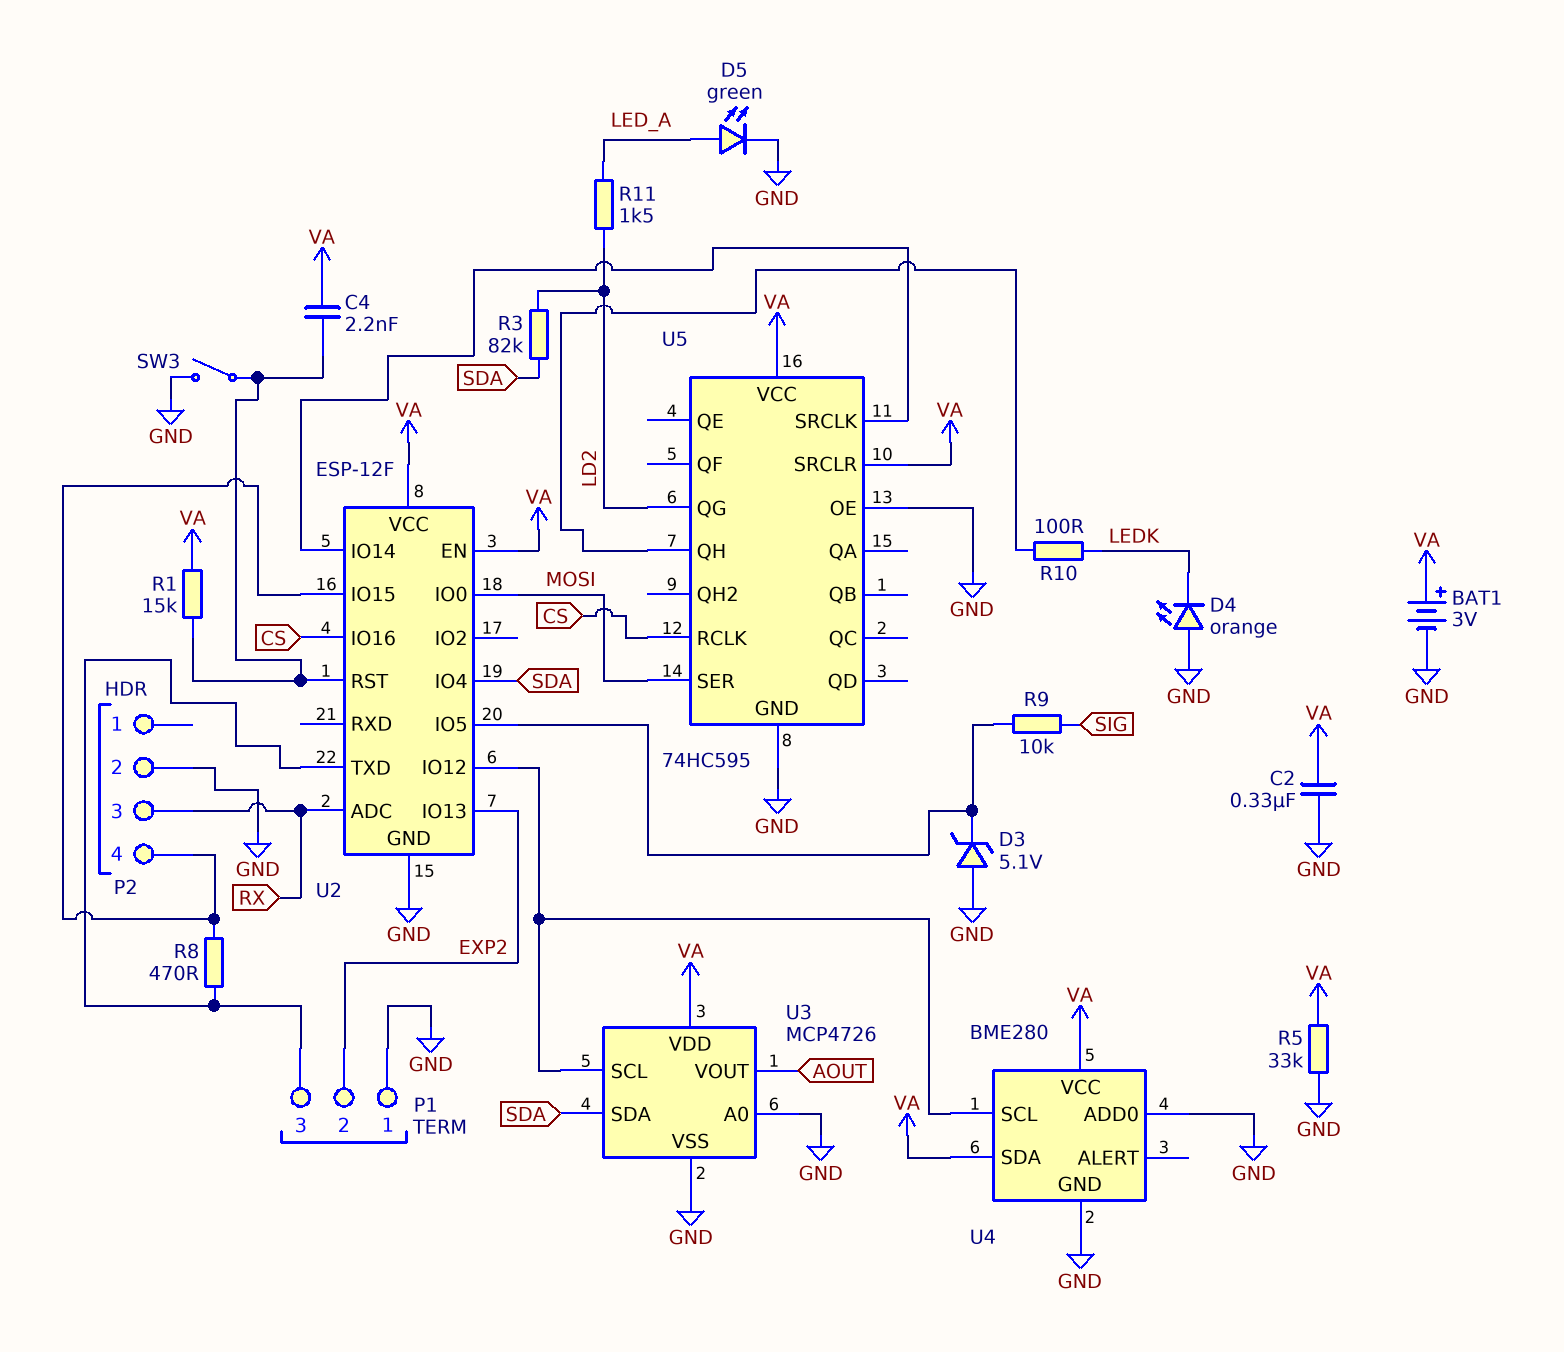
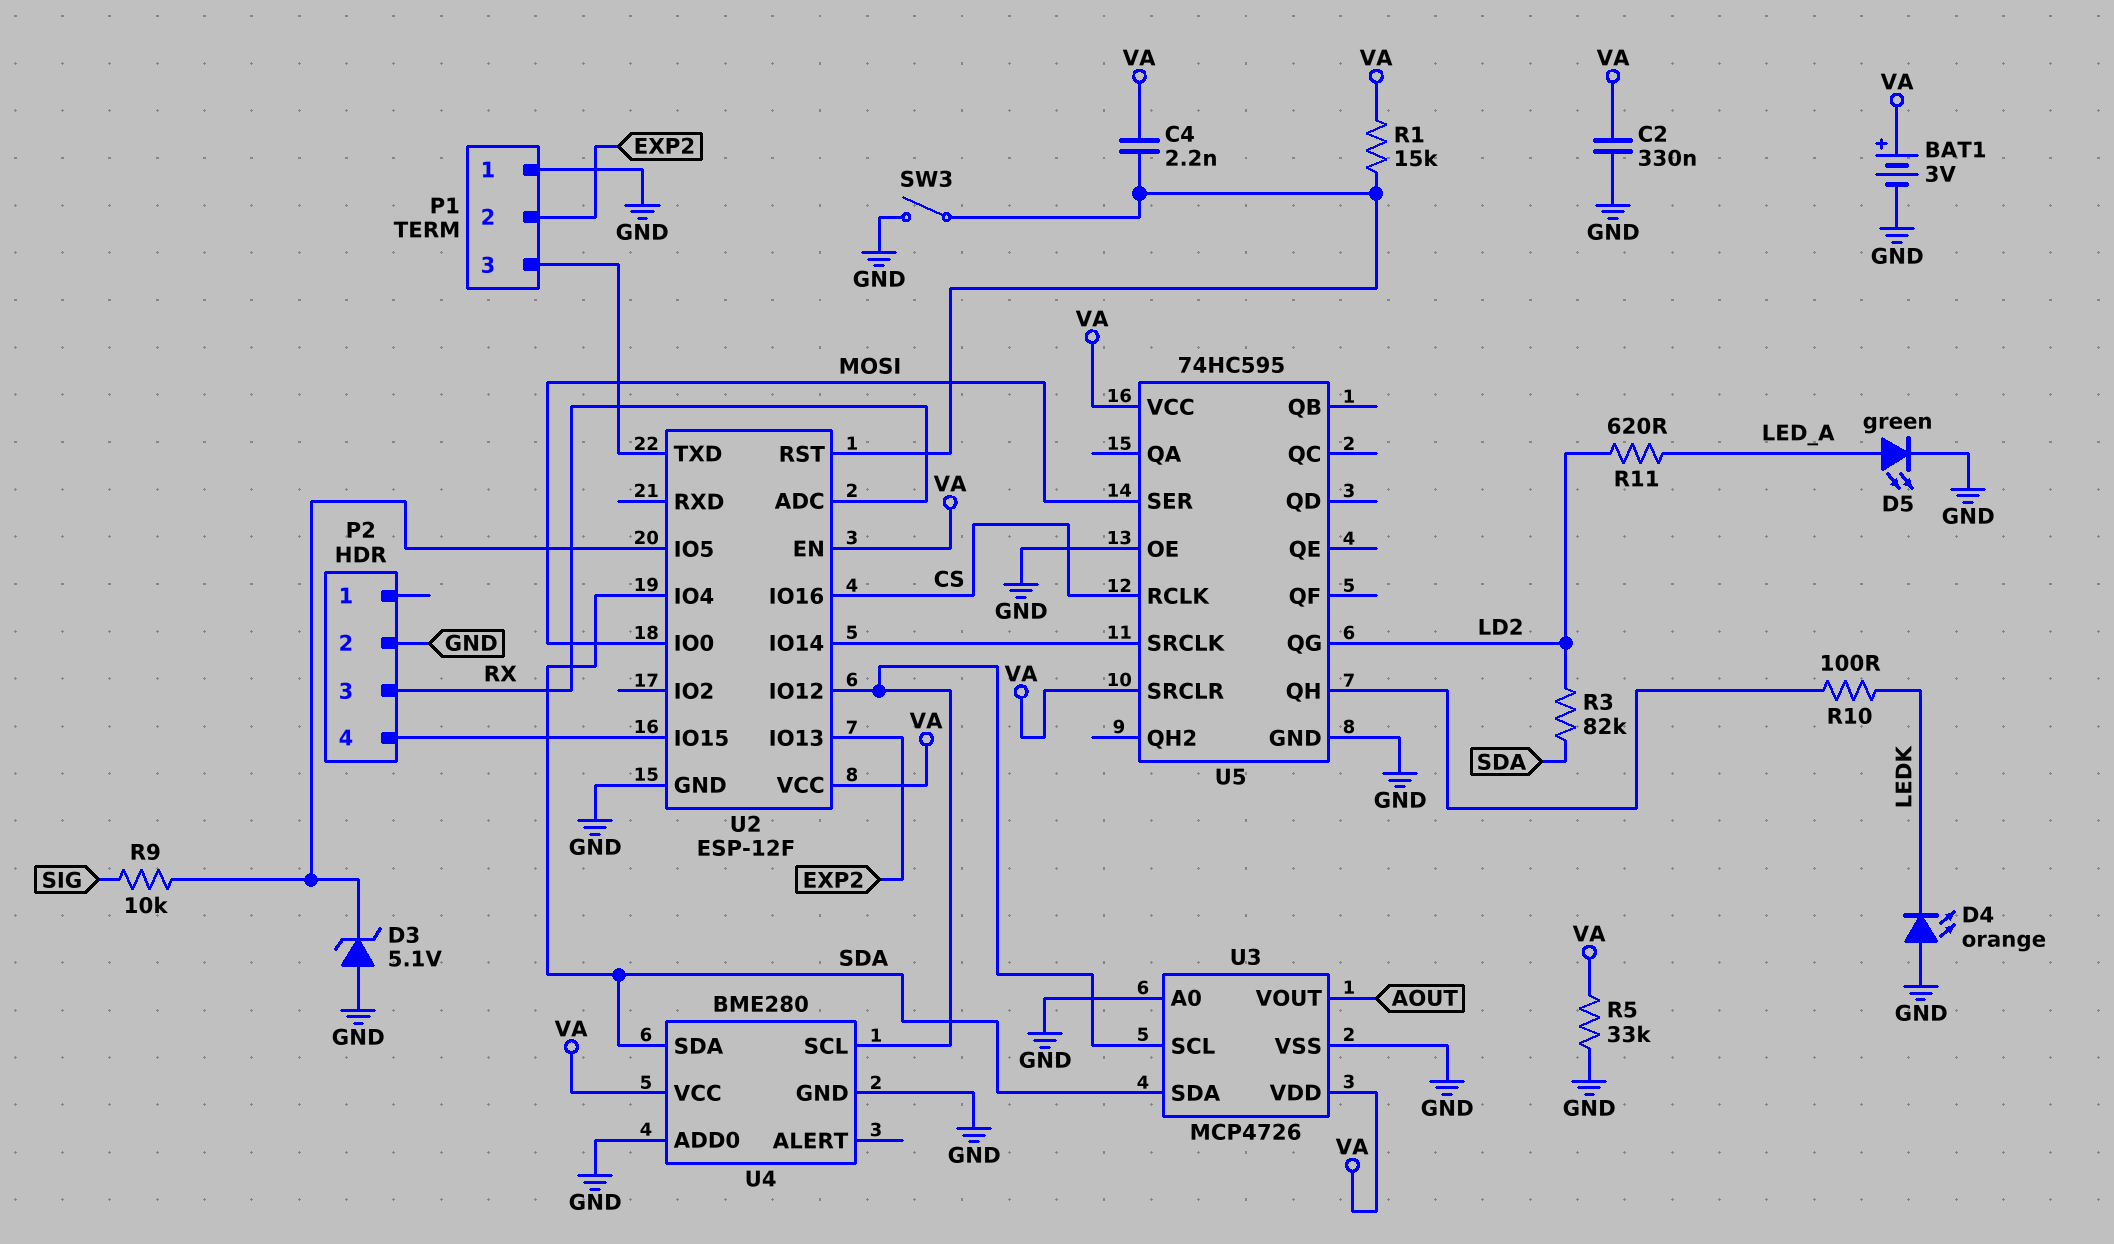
R8: 470 (P1/3, P2/4) -> none
R11: 1.5k (LD2, LED_A) -> 620 (LD2, LED_A)
U4 pin SDA: VA -> SDA

